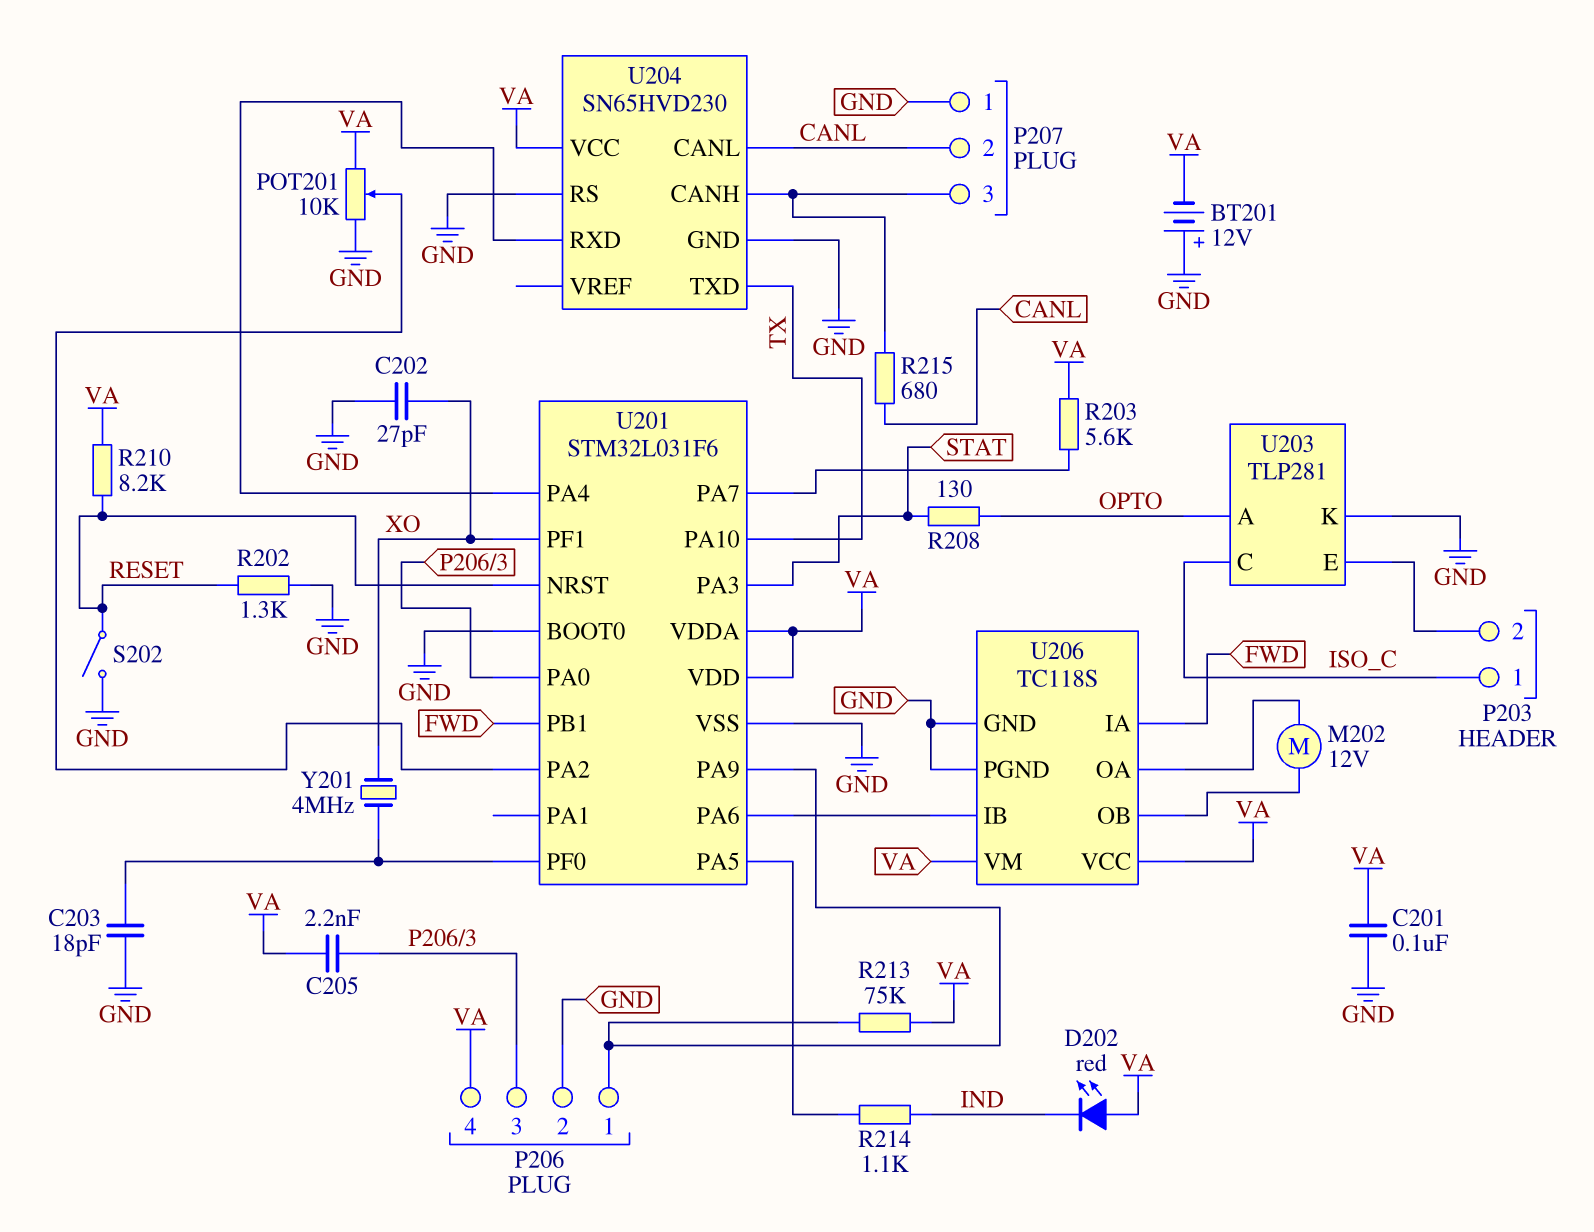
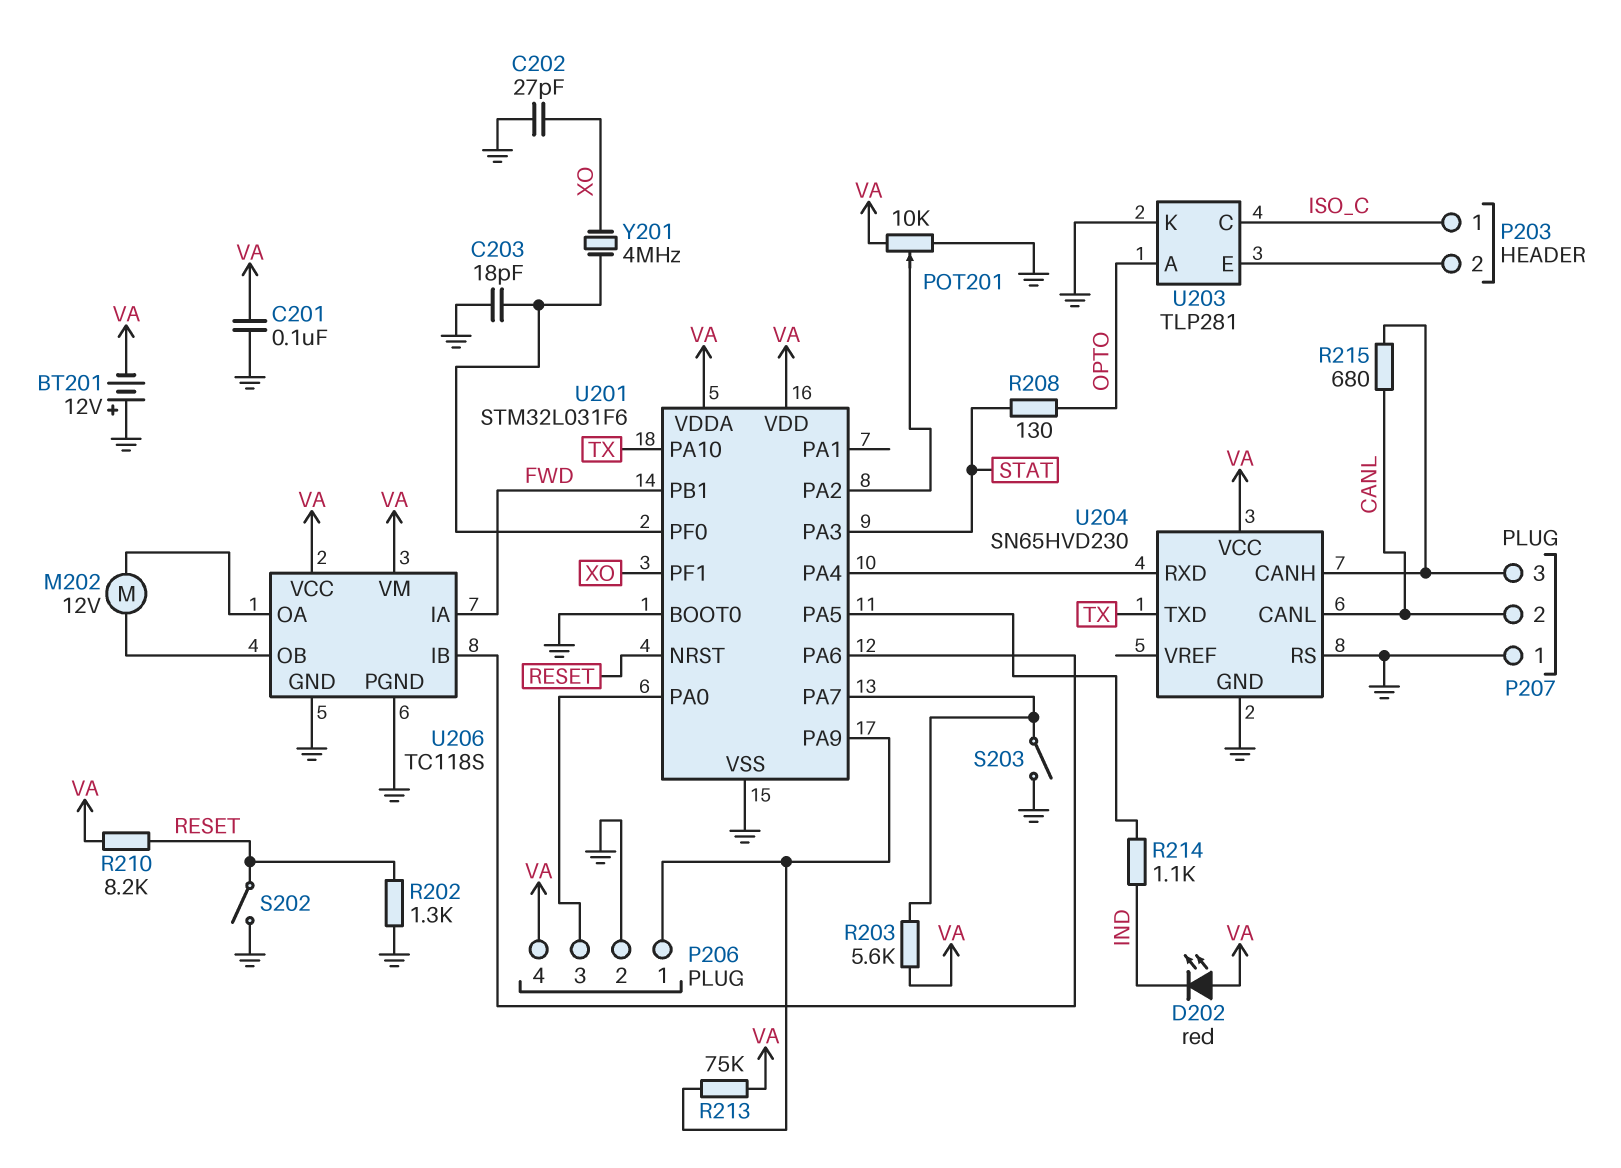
C205: 2.2nF (P206/3, VA) -> none
S203: none -> switch (GND, U201/PA7)

